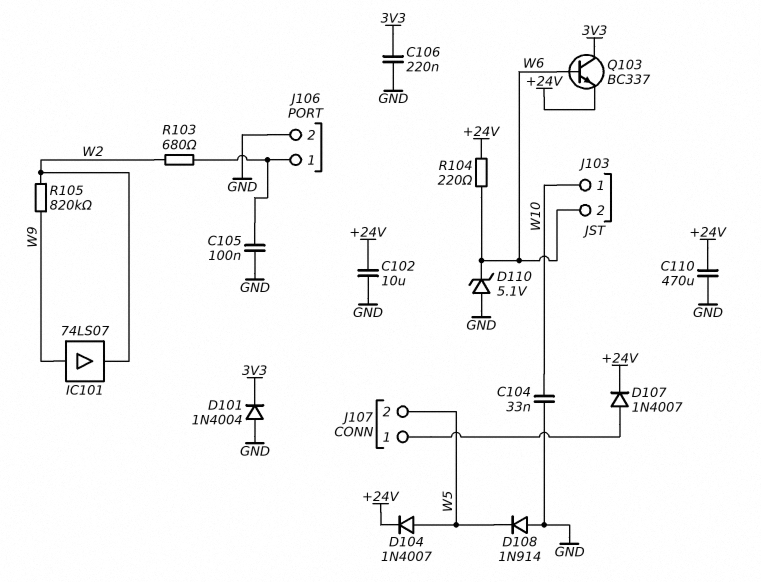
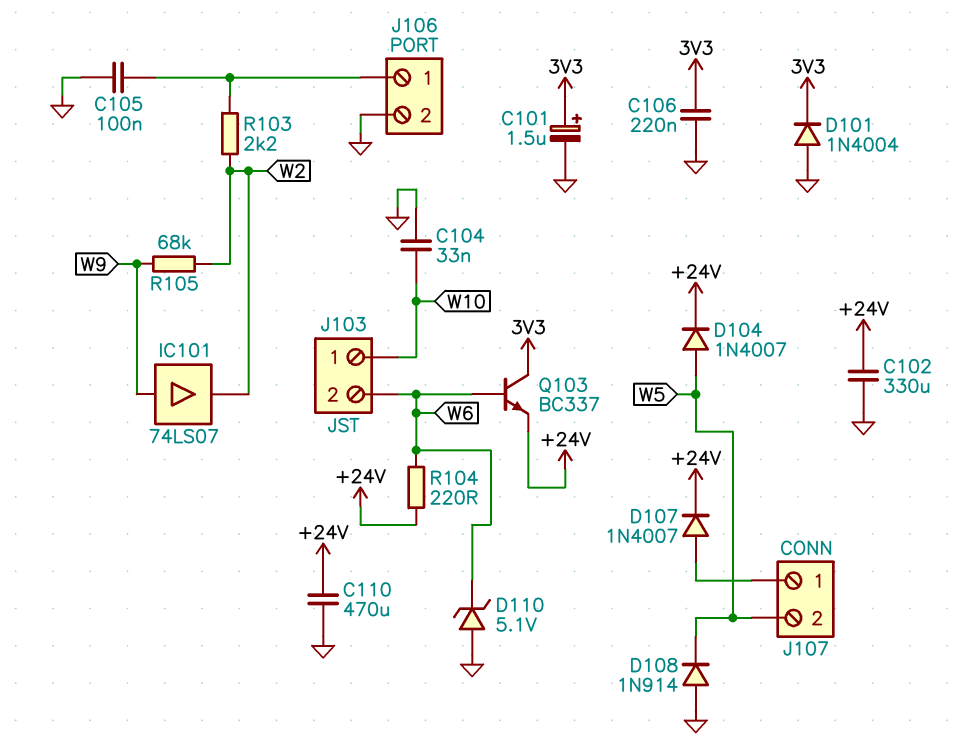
C101: none -> 1.5uF (plus 3V3, minus GND)
C102: 10uF (+24V, GND) -> 330uF (+24V, GND)
R103: 680 (J106/1, W2) -> 2.2k (J106/1, W2)
R105: 820k (W2, W9) -> 68k (W2, W9)

